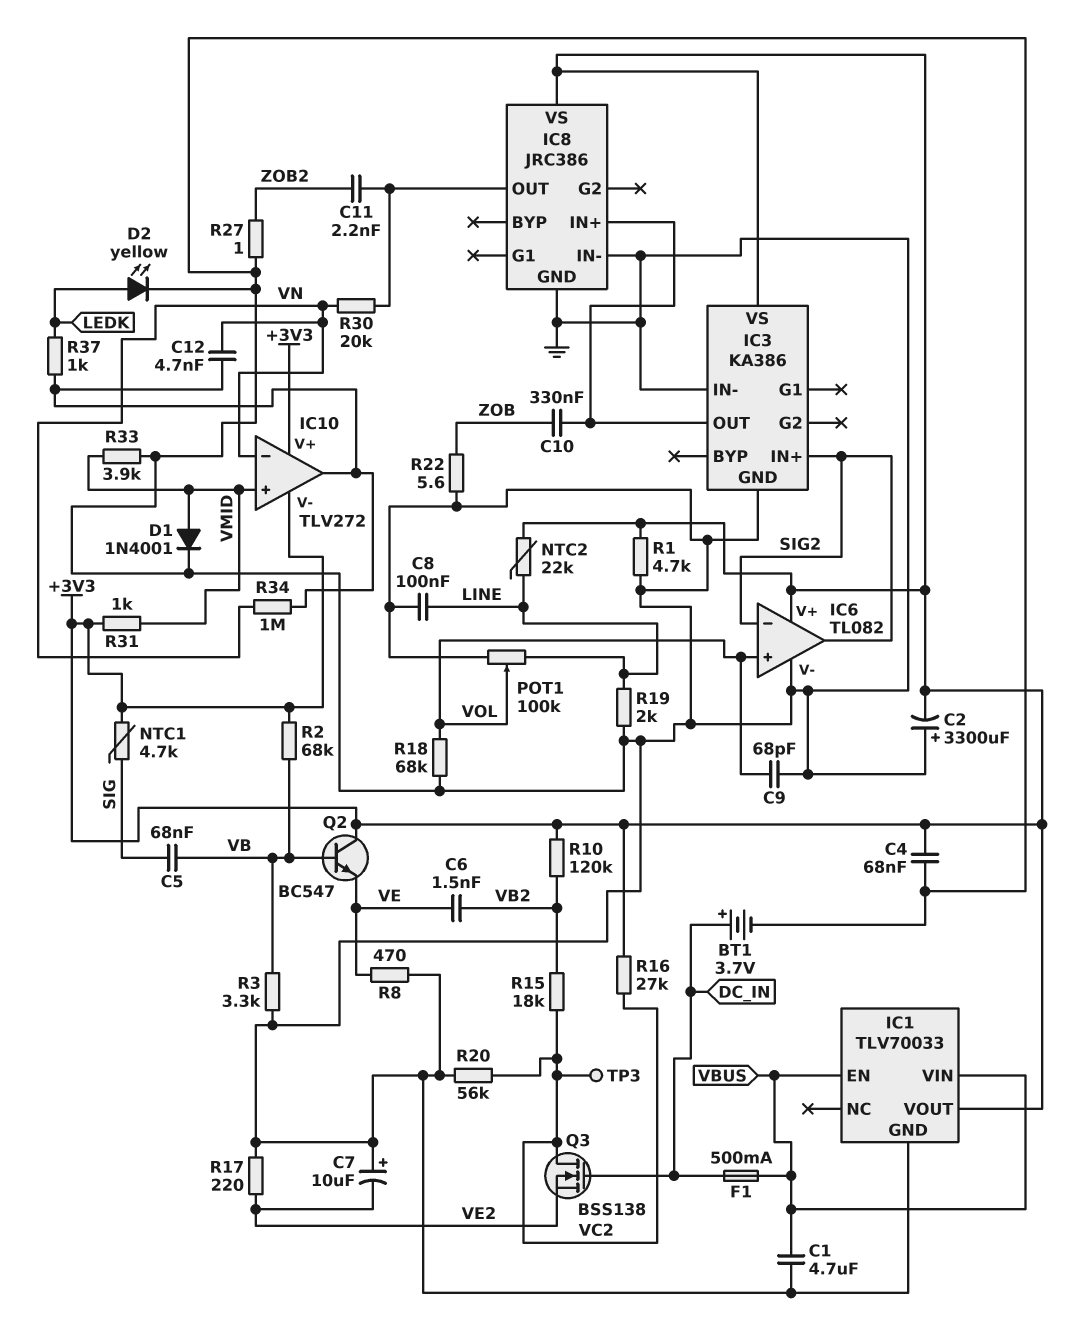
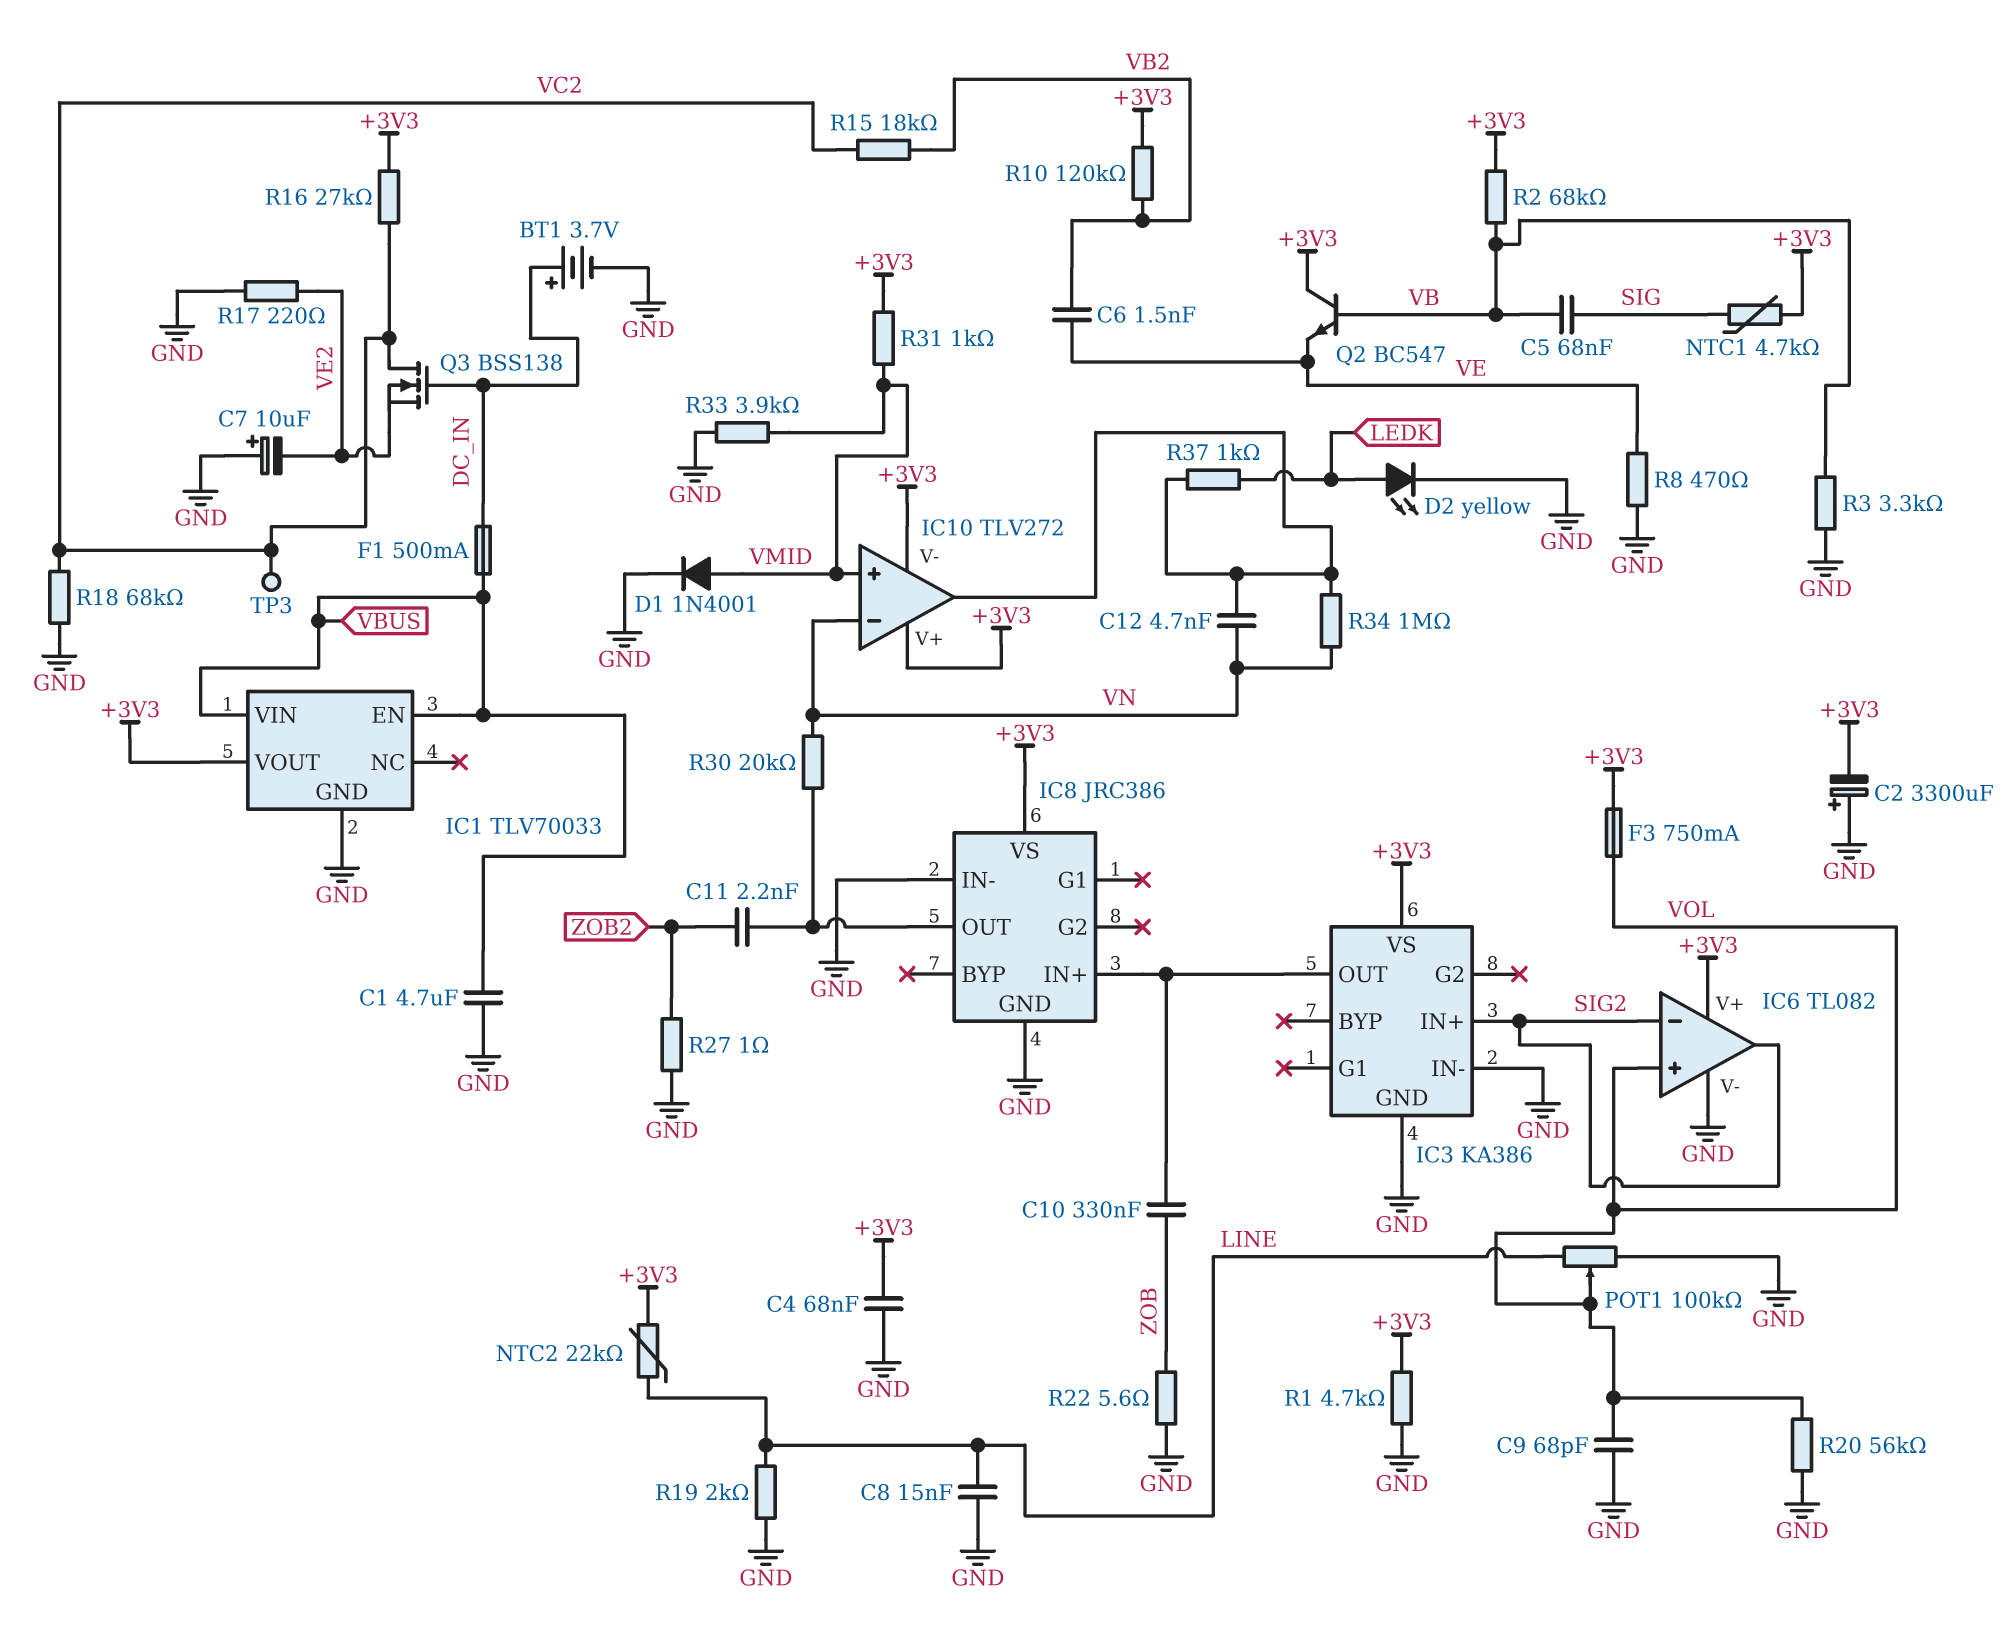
C8: 100nF (GND, LINE) -> 15nF (GND, LINE)
F3: none -> 750mA (+3V3, VOL)
R18: 68k (GND, VOL) -> 68k (GND, VC2)
R20: 56k (GND, VC2) -> 56k (GND, VOL)

